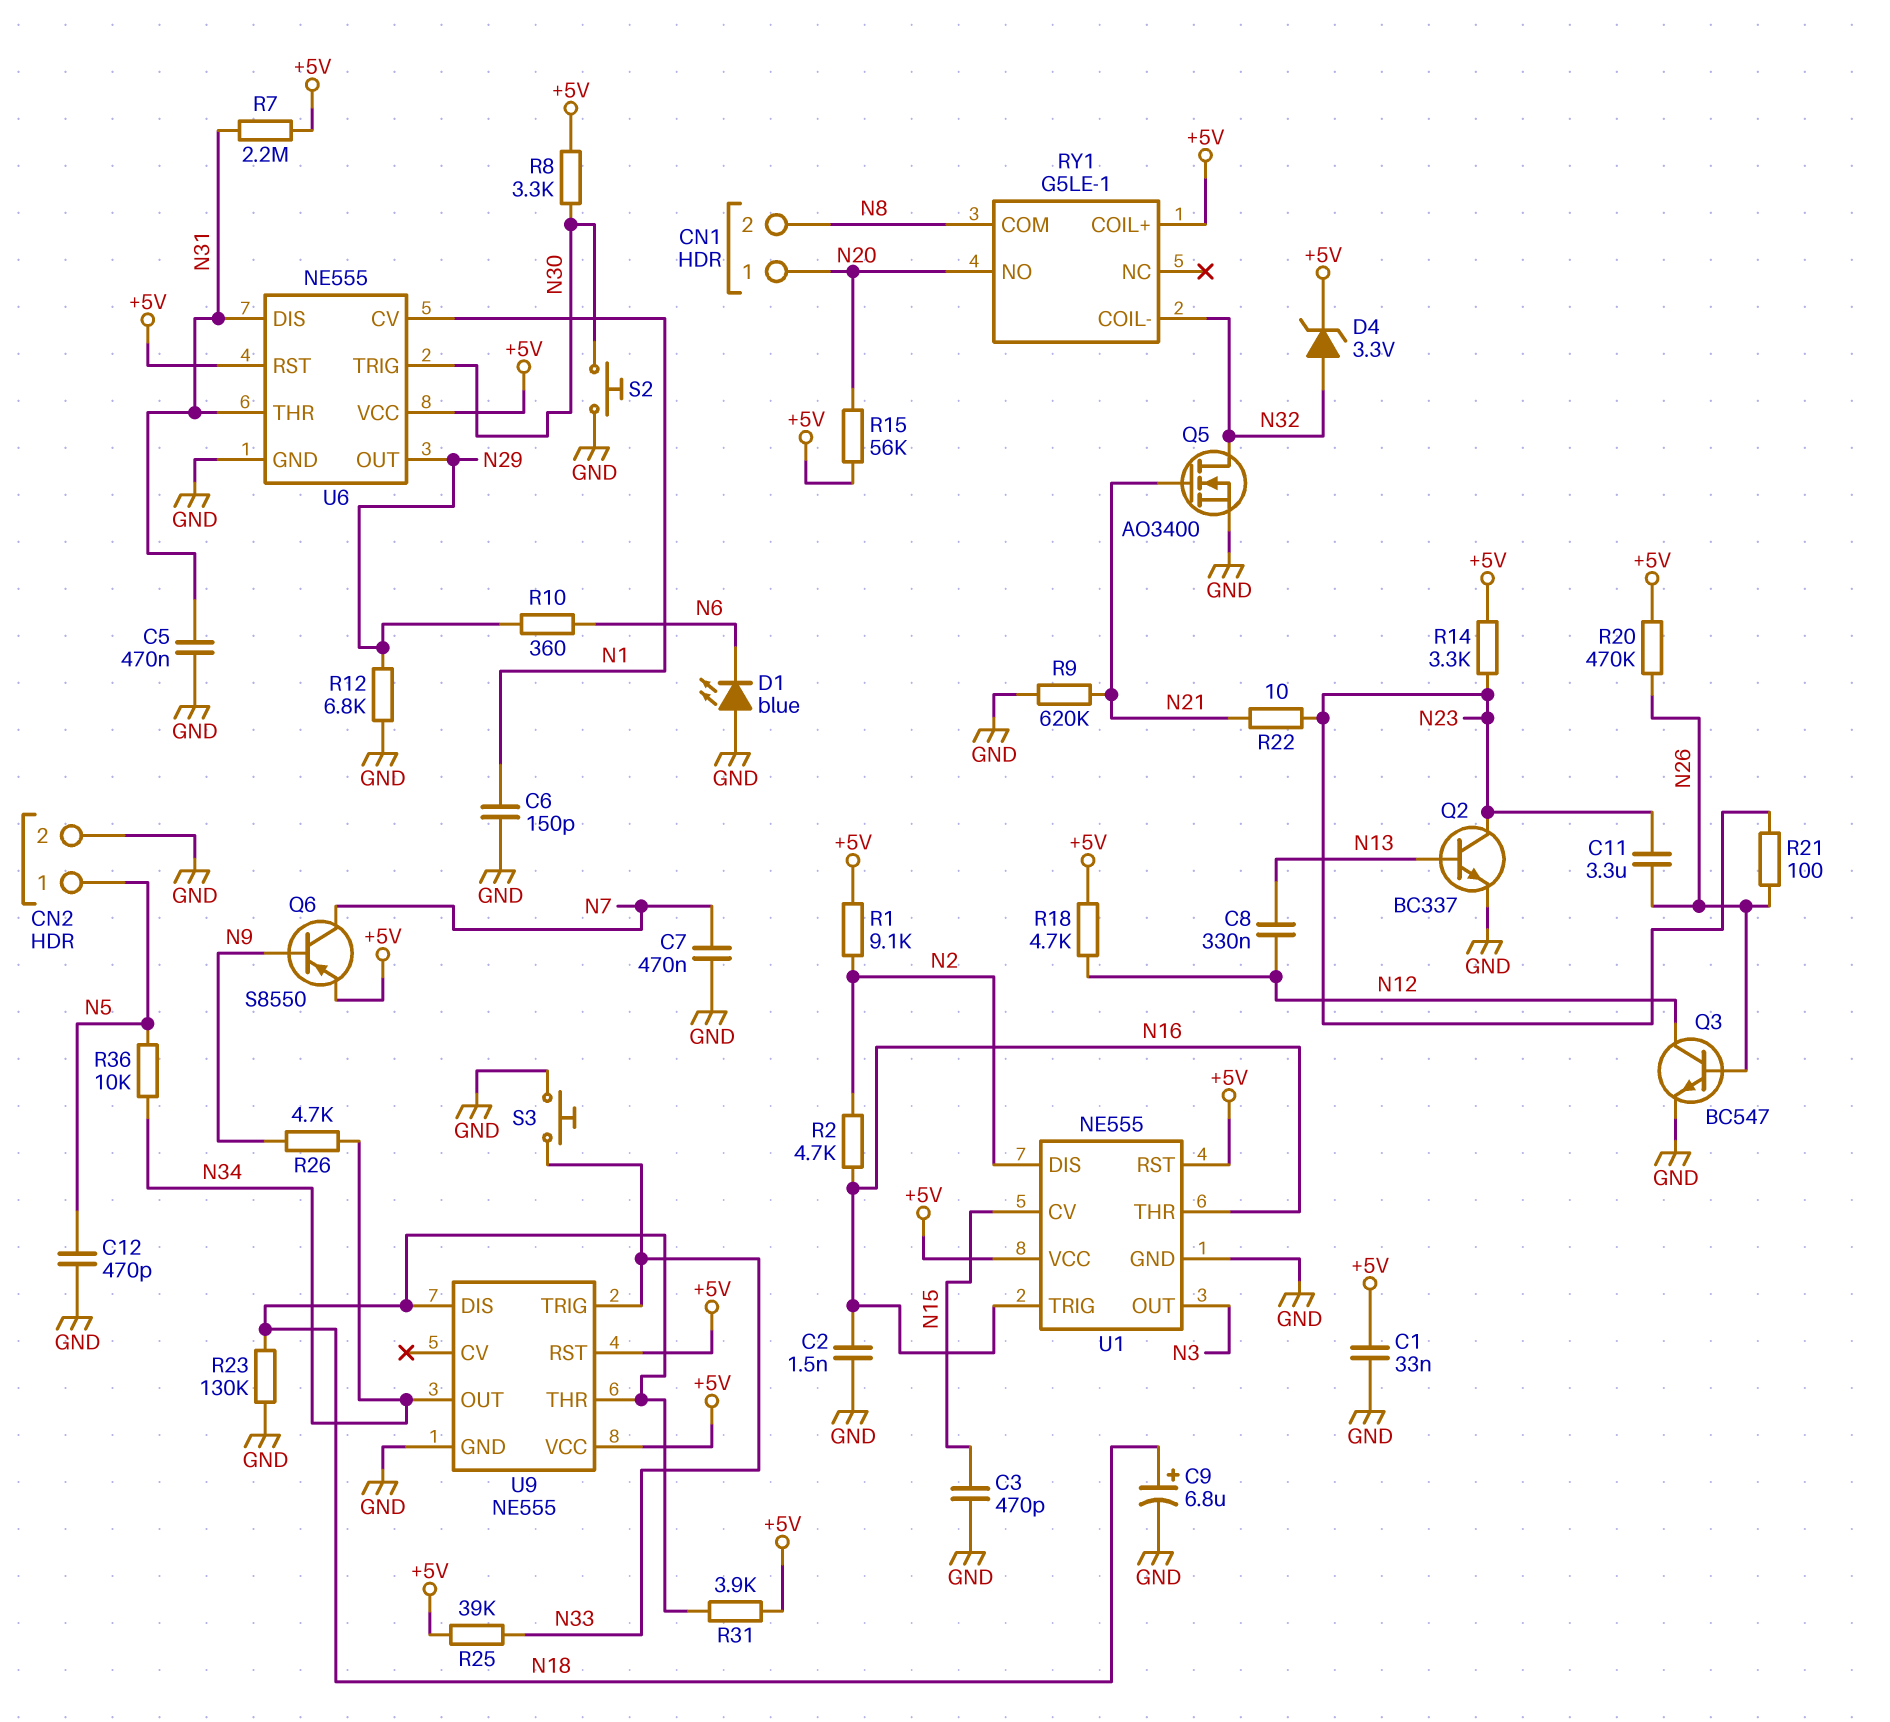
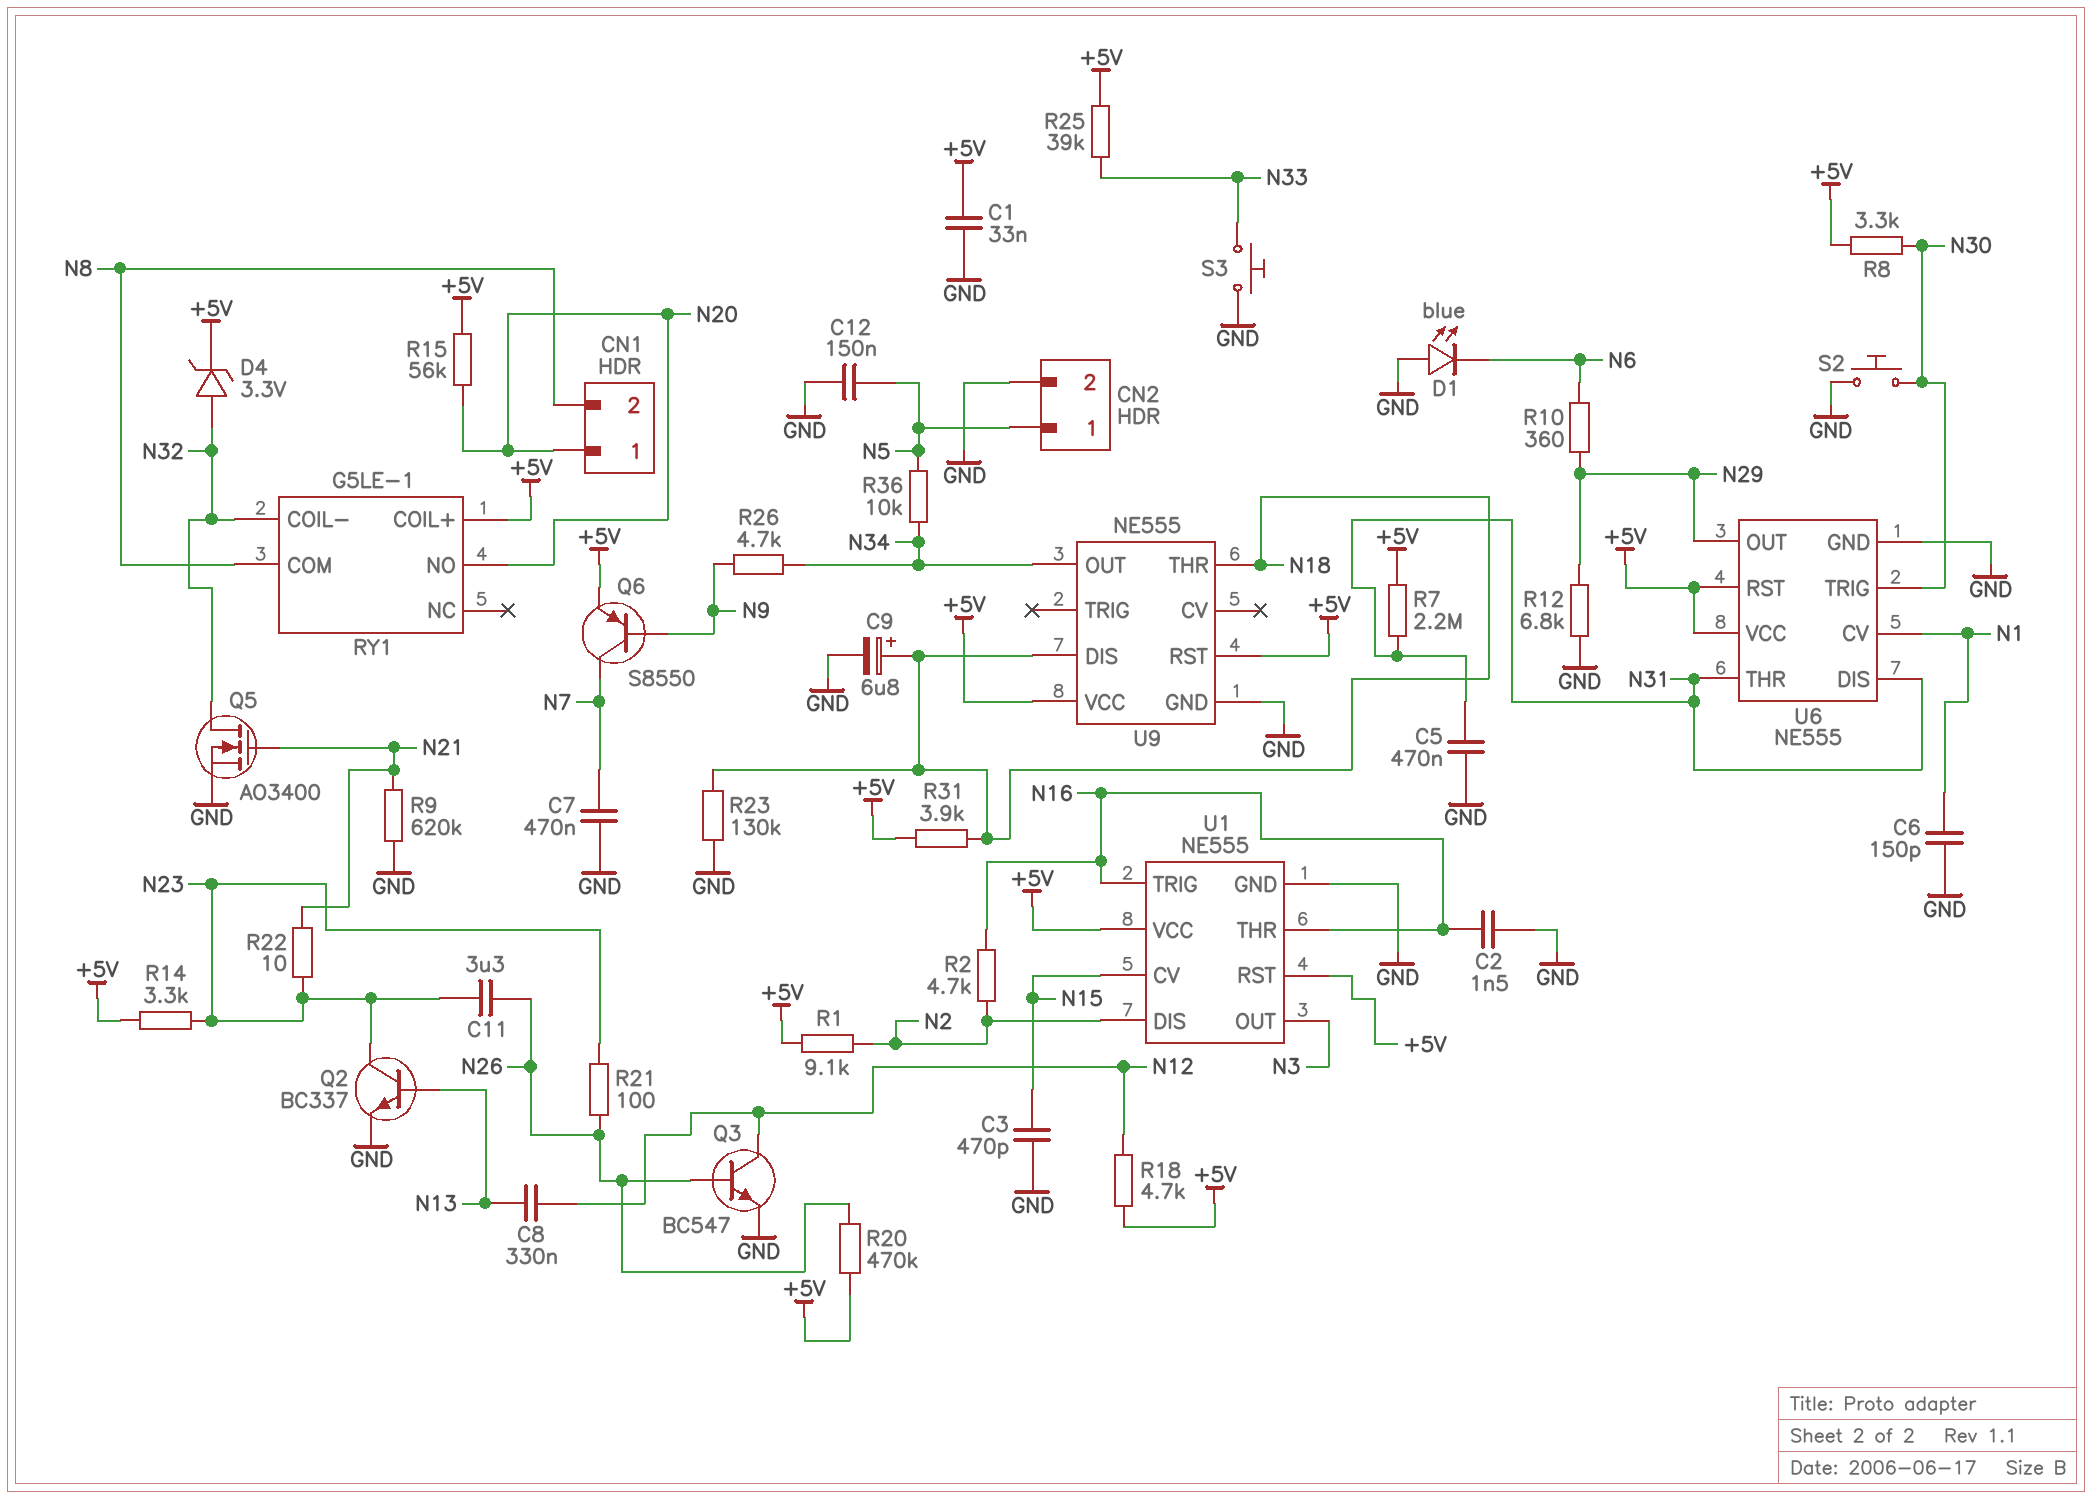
C12: 470pF (GND, N5) -> 150nF (GND, N5)
U9 pin TRIG: N33 -> none

